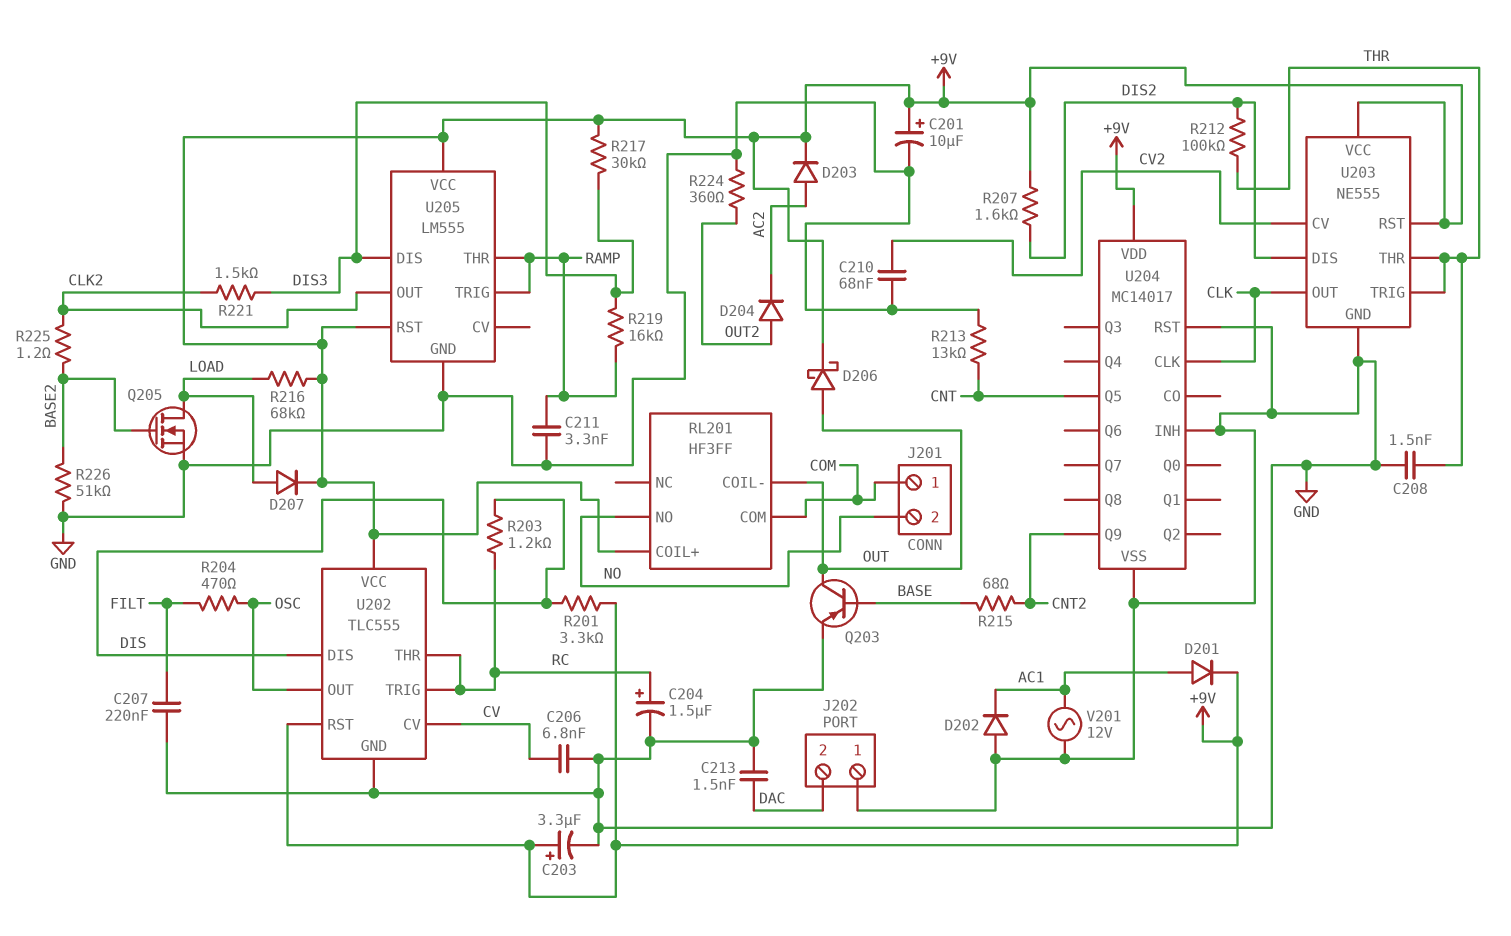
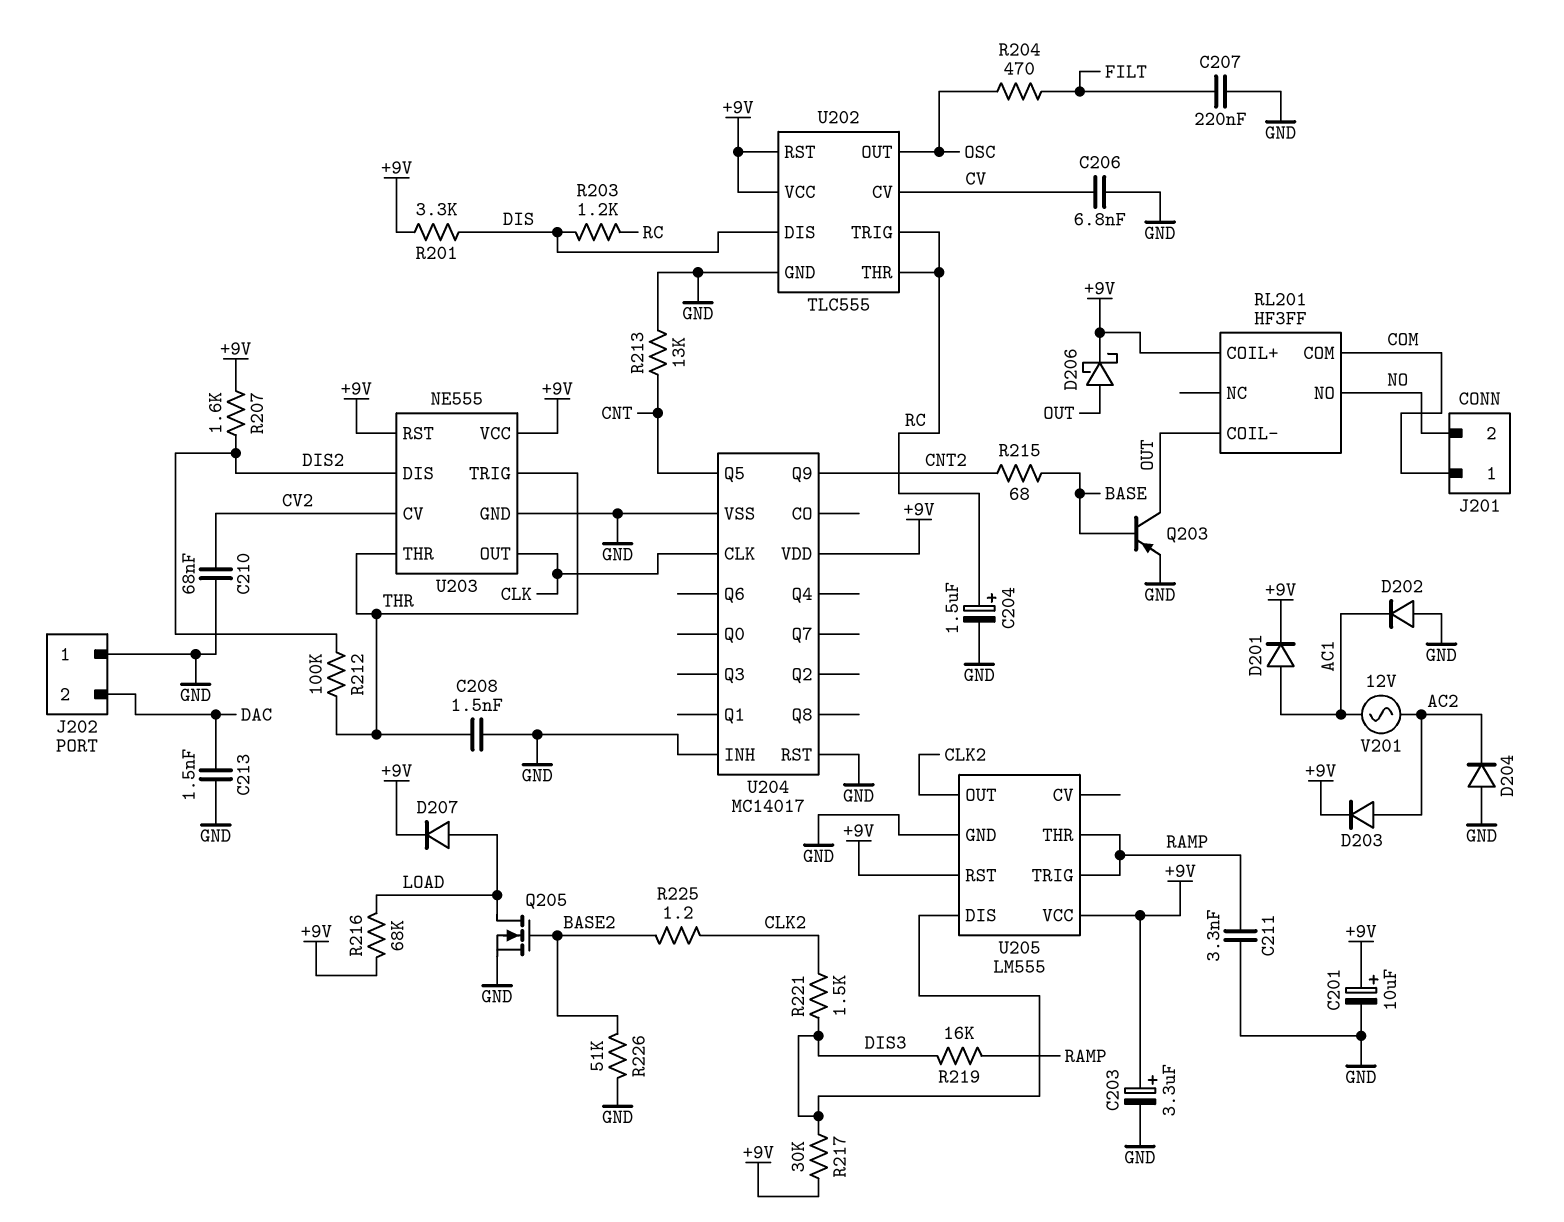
D204: diode (A OUT2, K AC2) -> diode (A GND, K AC2)
R224: 360 (GND, OUT2) -> none
V201: AC 12V (AC1, GND) -> AC 12V (AC1, AC2)

